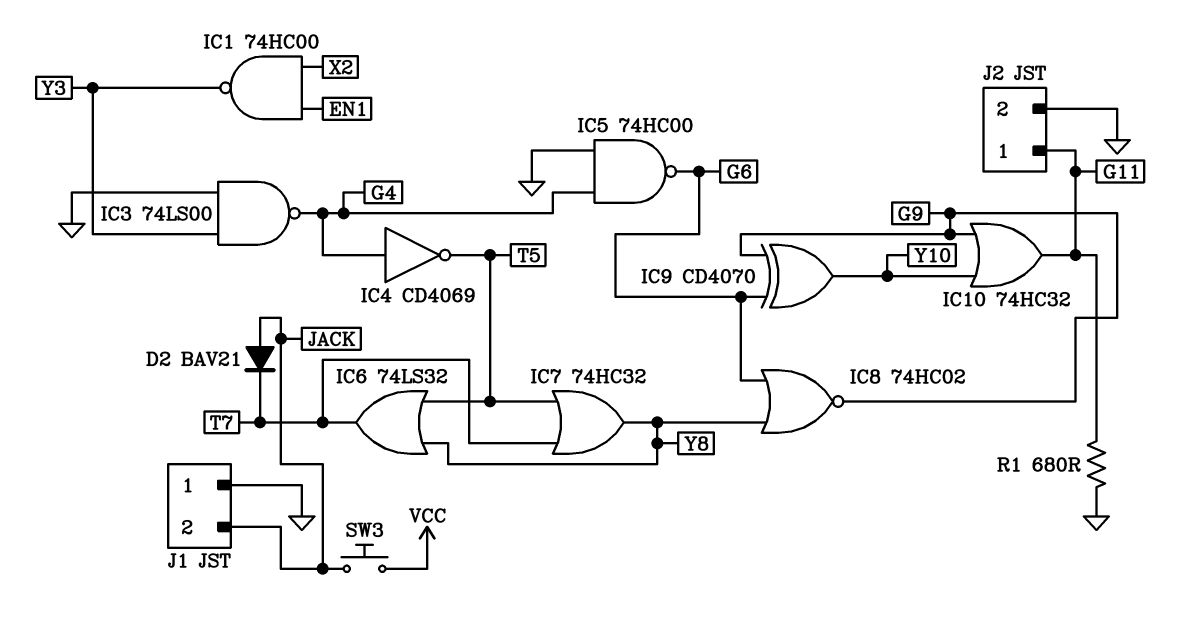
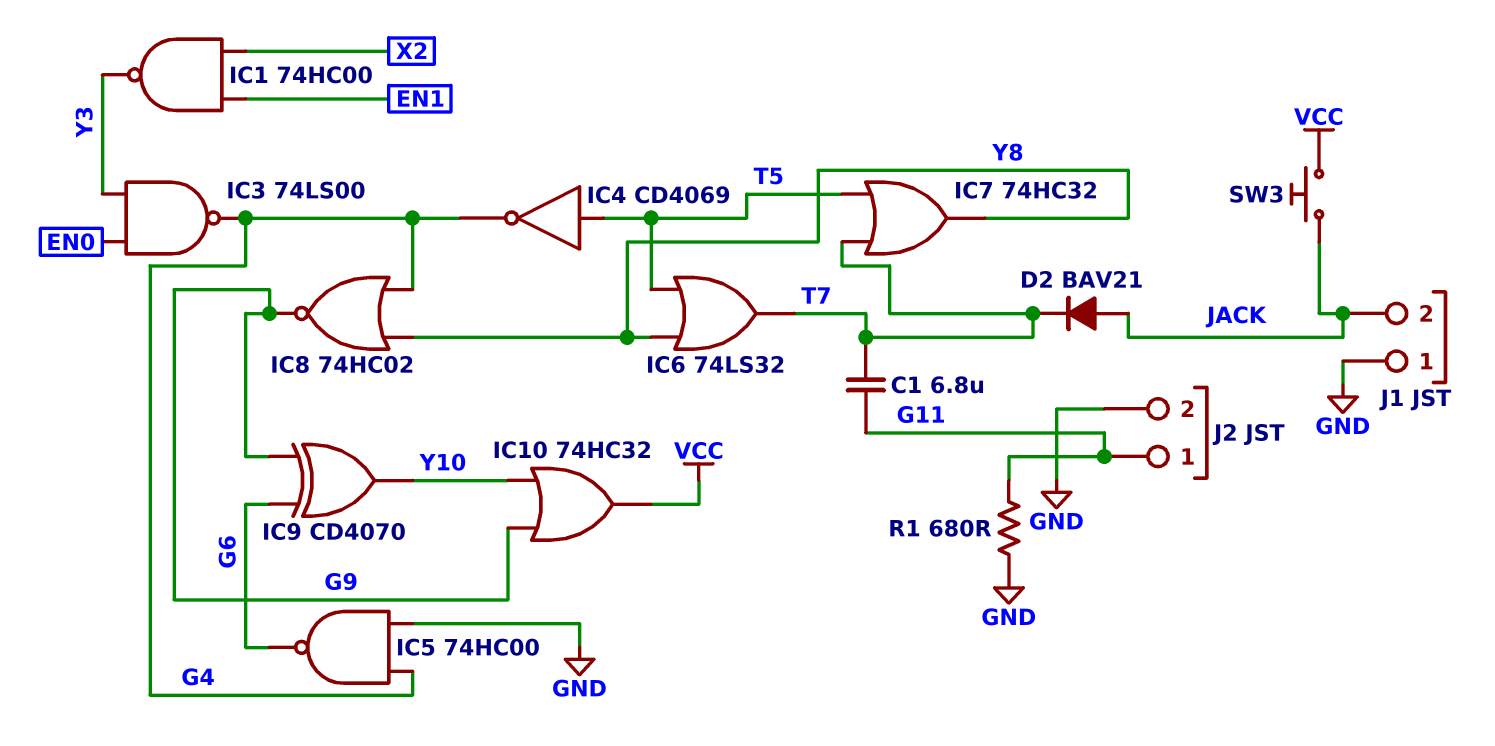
C1: none -> 6.8uF (G11, T7)
IC3: NAND 74LS00 (in GND, in Y3, out G4) -> NAND 74LS00 (in EN0, in Y3, out G4)
IC4: NOT CD4069 (in G4, out T5) -> NOT CD4069 (in T5, out G4)
IC8: NOR 74HC02 (in G6, in Y8, out G9) -> NOR 74HC02 (in G4, in Y8, out G9)
IC10: OR 74HC32 (in G9, in Y10, out G11) -> OR 74HC32 (in G9, in Y10, out VCC)

